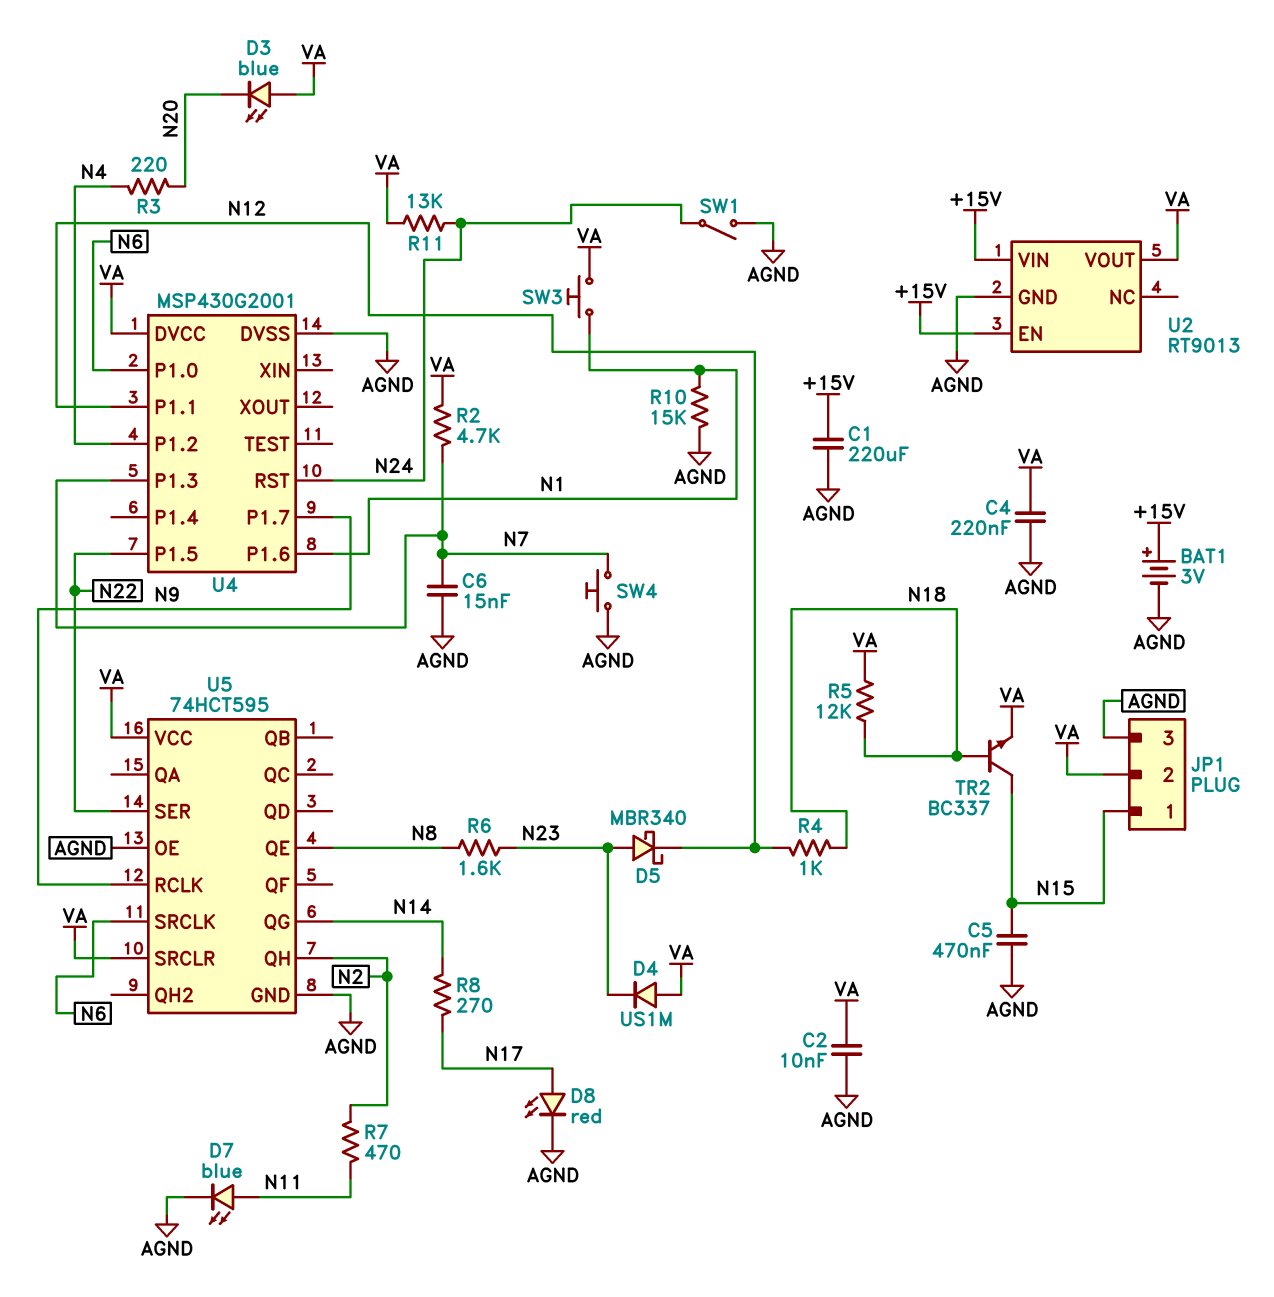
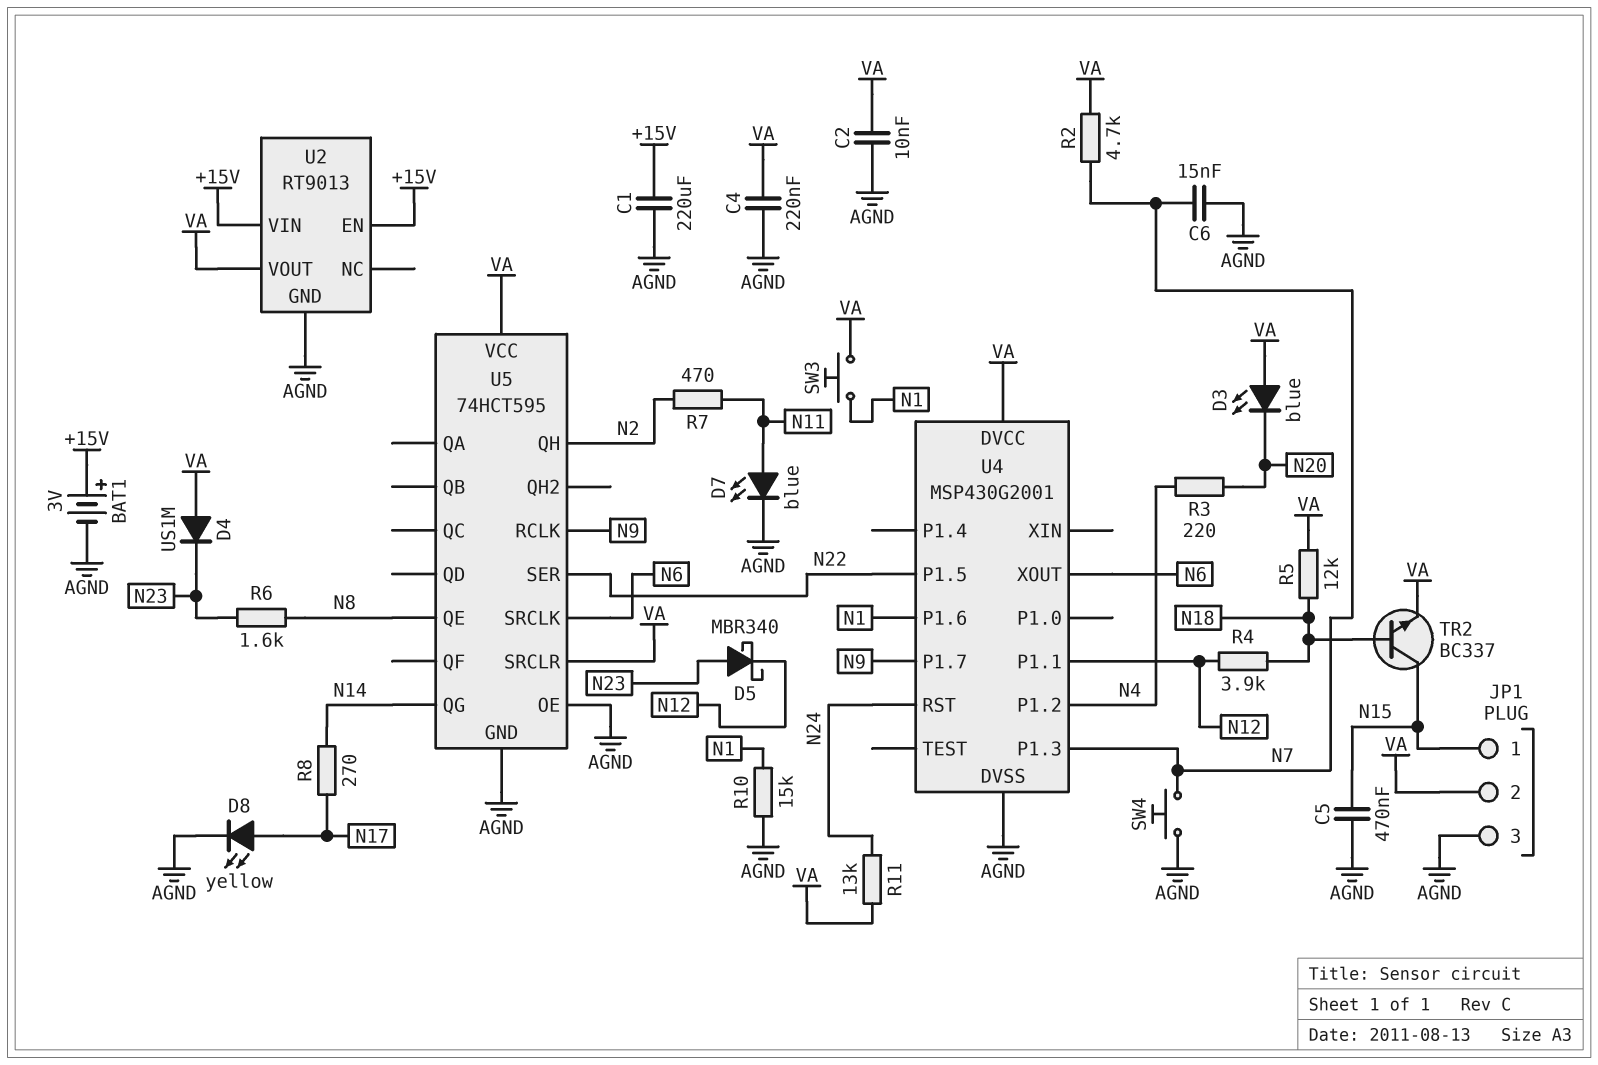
D8: LED red (A N17, K AGND) -> LED yellow (A N17, K AGND)
R4: 1k (N12, N18) -> 3.9k (N12, N18)
SW1: switch (AGND, N24) -> none
U4 pin P1.0: N6 -> none
U4 pin XOUT: none -> N6

